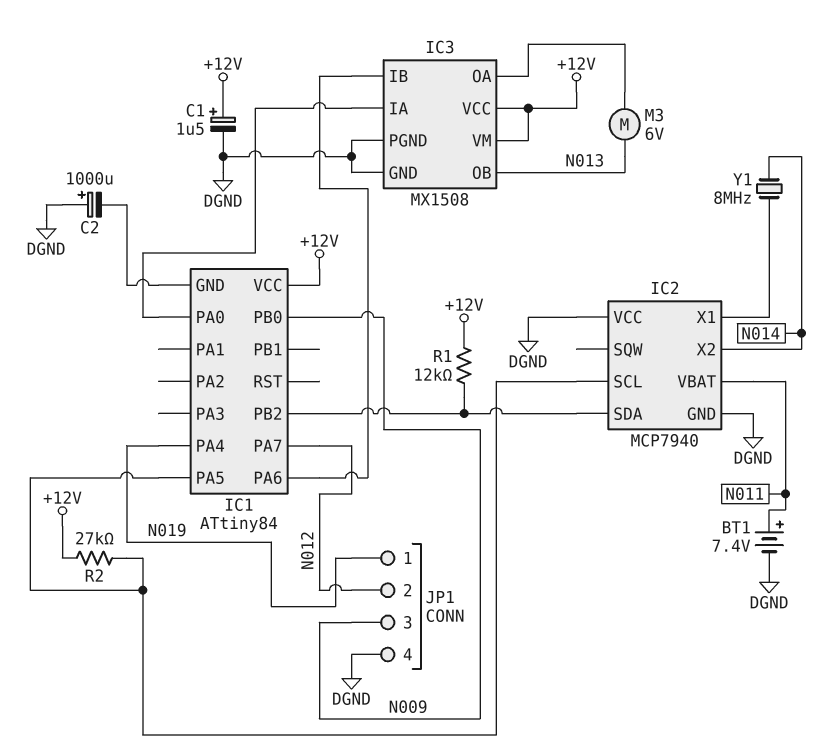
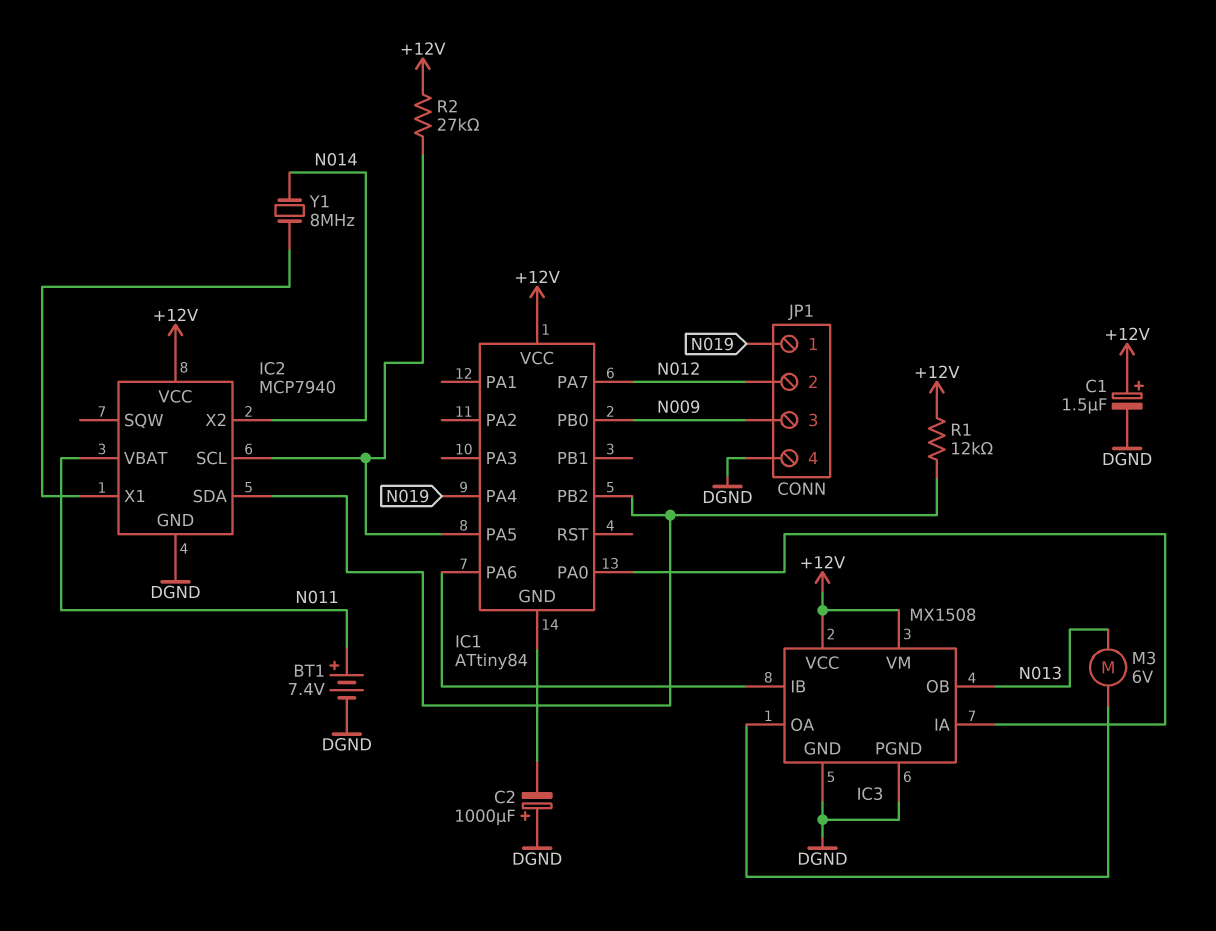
IC2 pin VCC: DGND -> +12V

